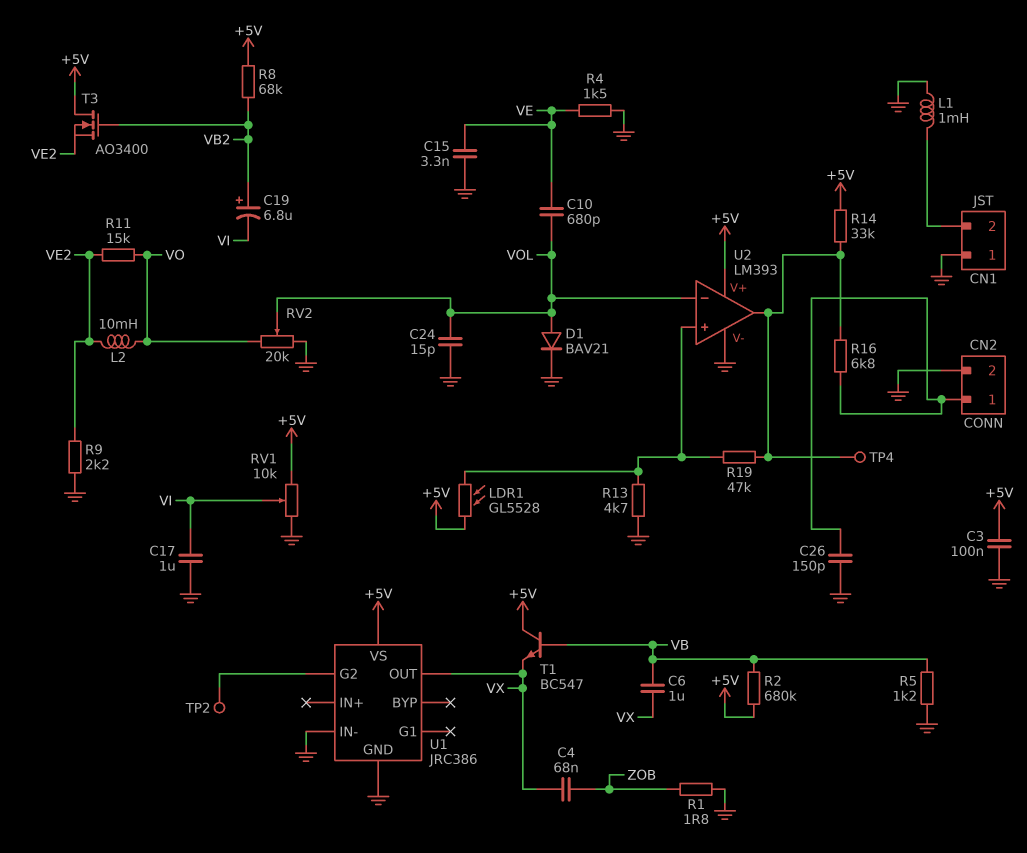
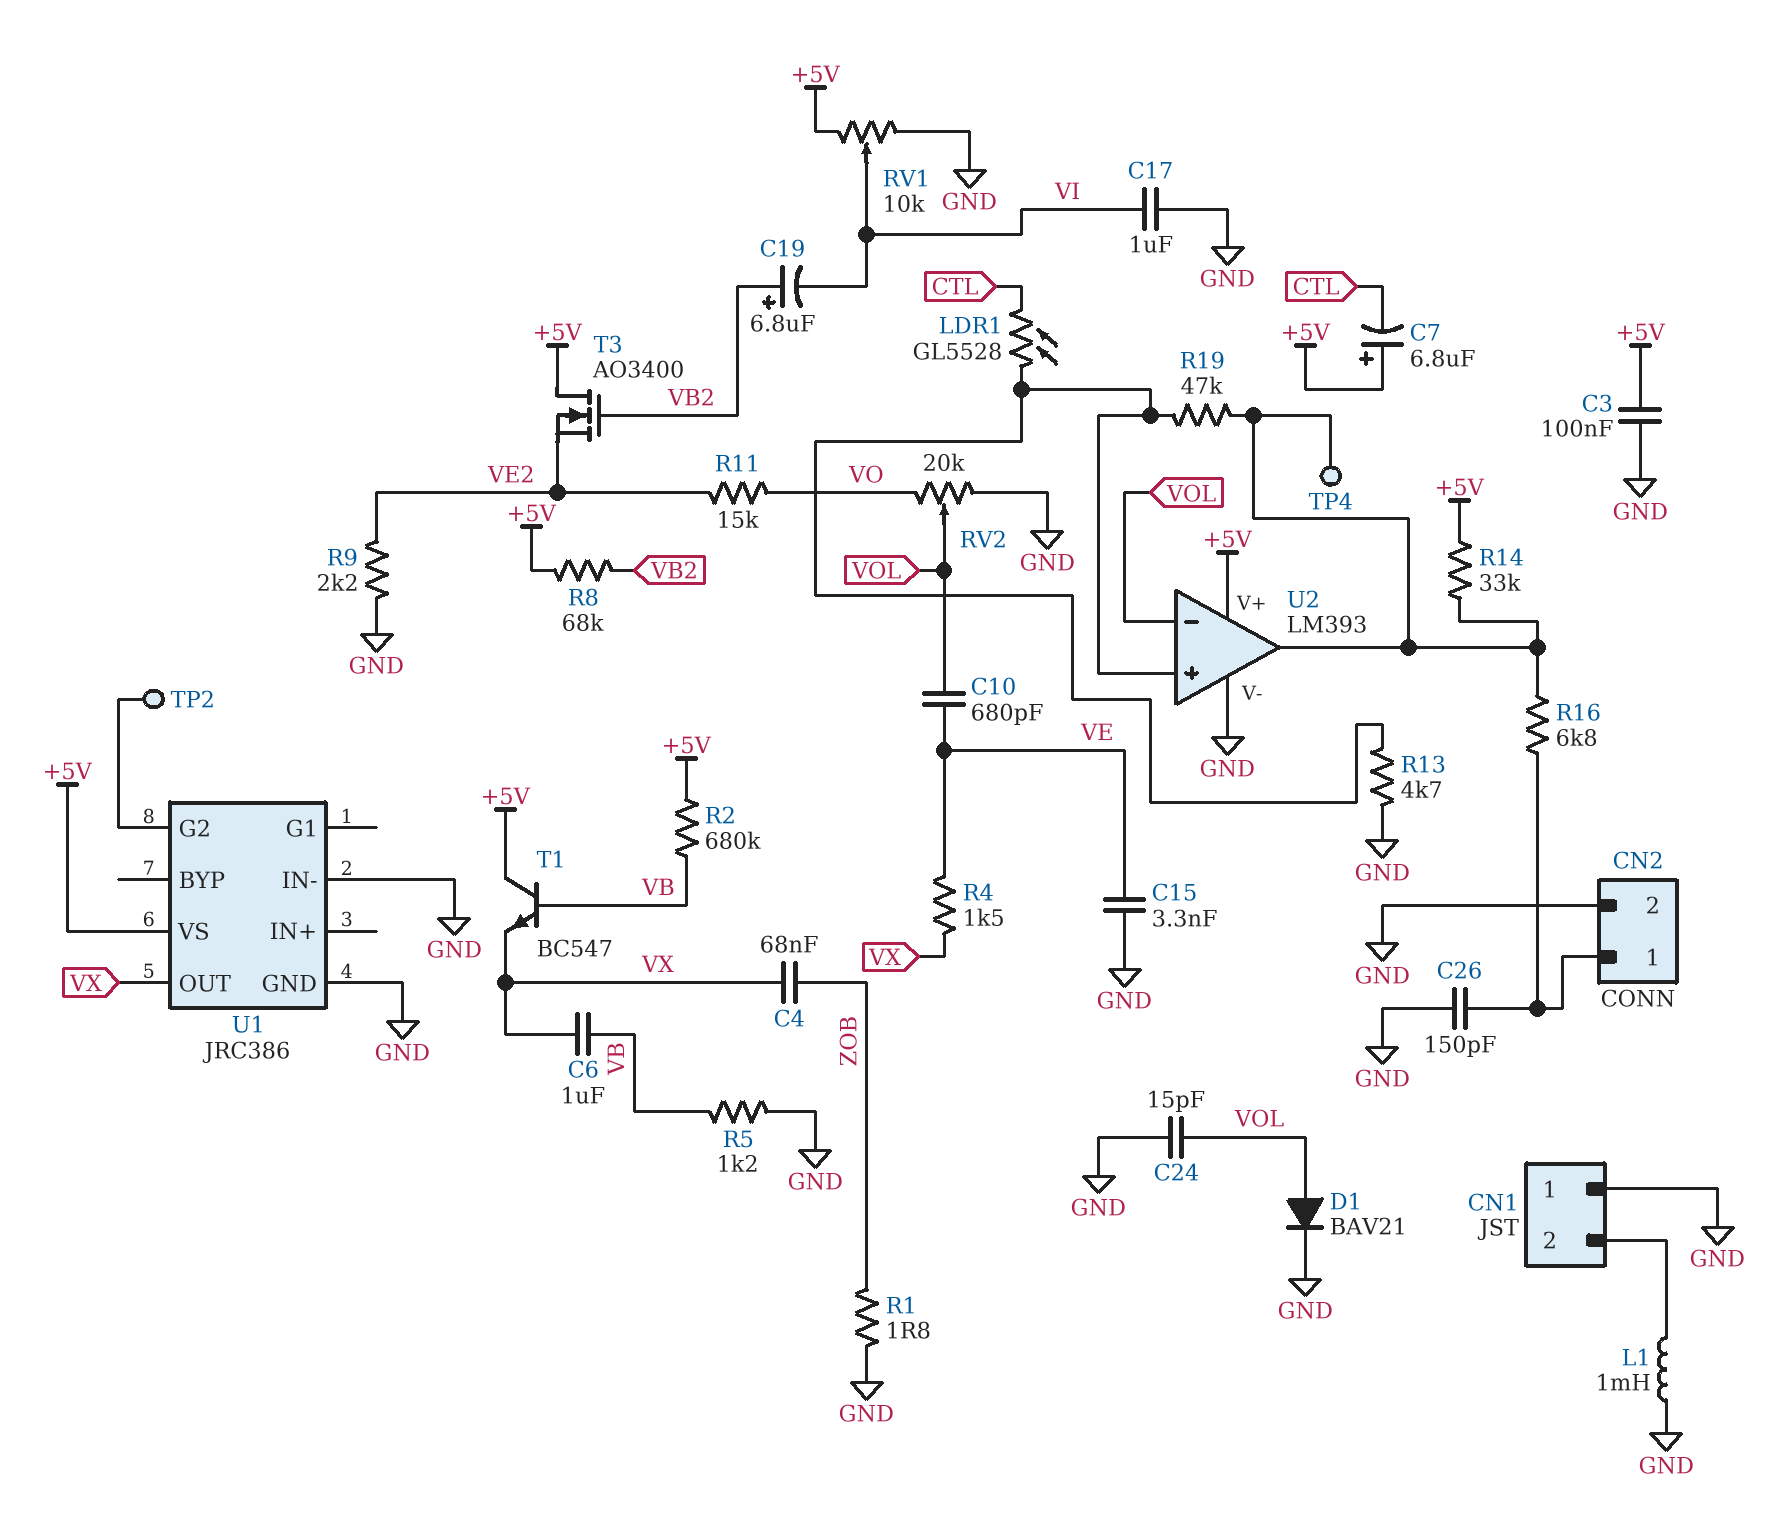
C7: none -> 6.8uF (plus +5V, minus CTL)
L2: 10mH (VE2, VO) -> none
LDR1: GL5528 (+5V, U2/in+) -> GL5528 (CTL, U2/in+)
R4: 1.5k (GND, VE) -> 1.5k (VE, VX)

